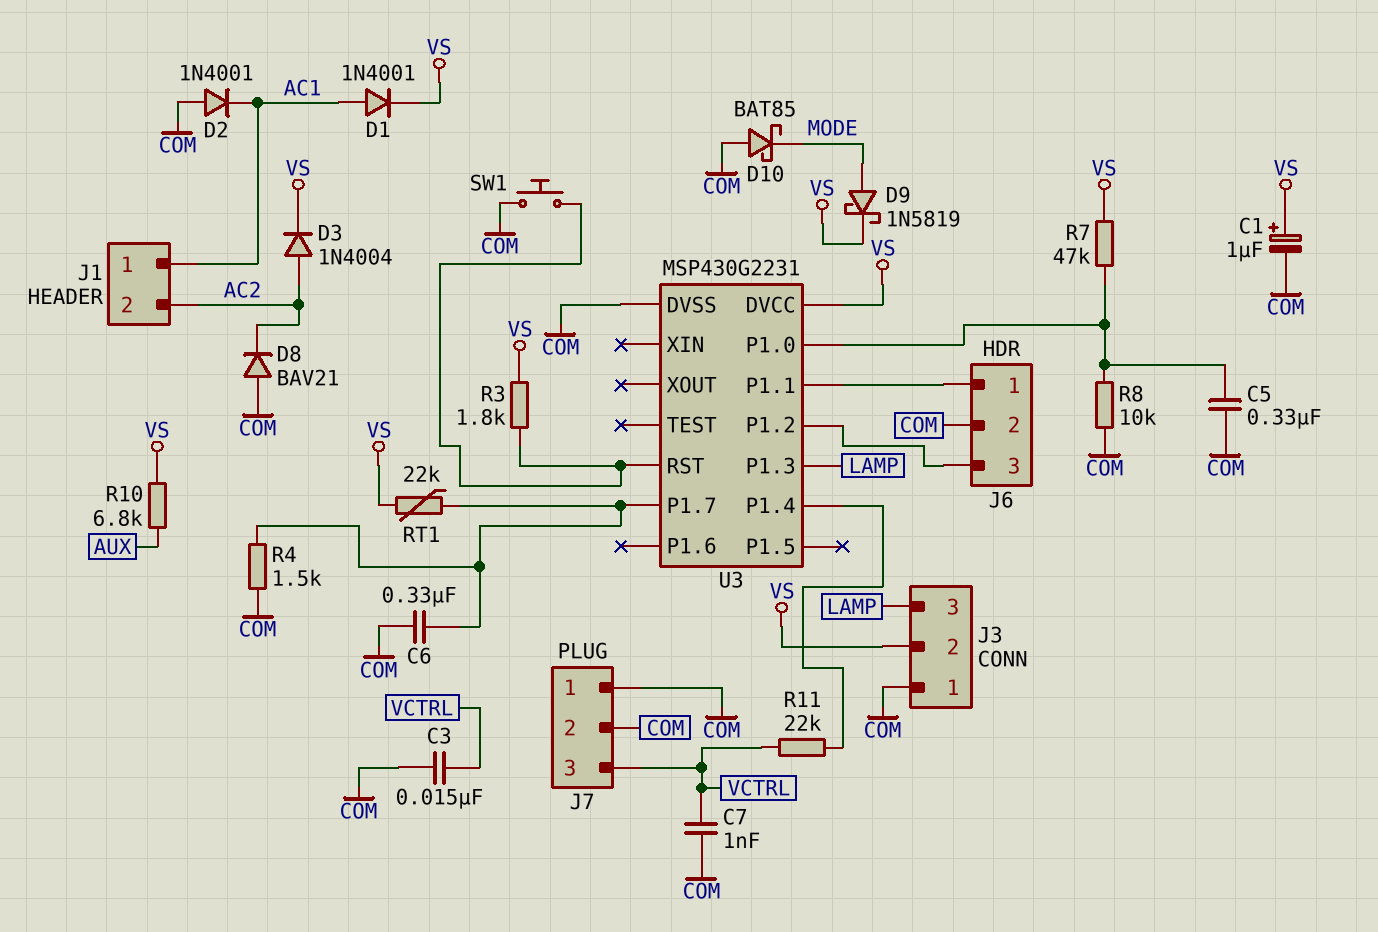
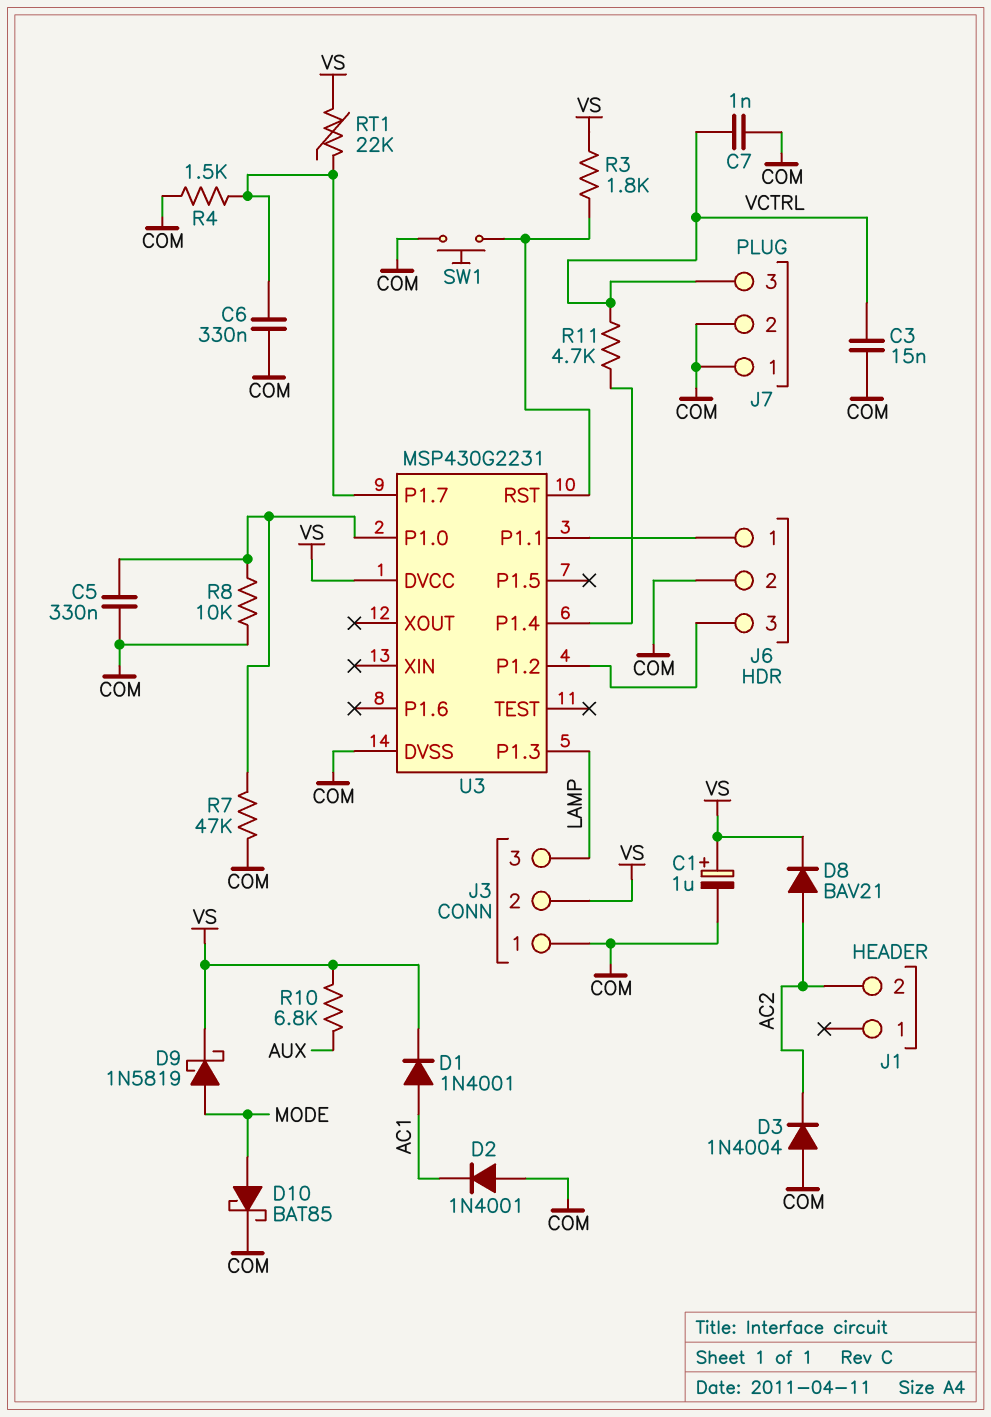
D3: diode 1N4004 (A AC2, K VS) -> diode 1N4004 (A COM, K AC2)
D8: diode BAV21 (A COM, K AC2) -> diode BAV21 (A AC2, K VS)
D10: schottky BAT85 (A COM, K MODE) -> schottky BAT85 (A MODE, K COM)
J1 pin 1: AC1 -> none
R7: 47k (U3/P1.0, VS) -> 47k (COM, U3/P1.0)
R11: 22k (U3/P1.4, VCTRL) -> 4.7k (U3/P1.4, VCTRL)

